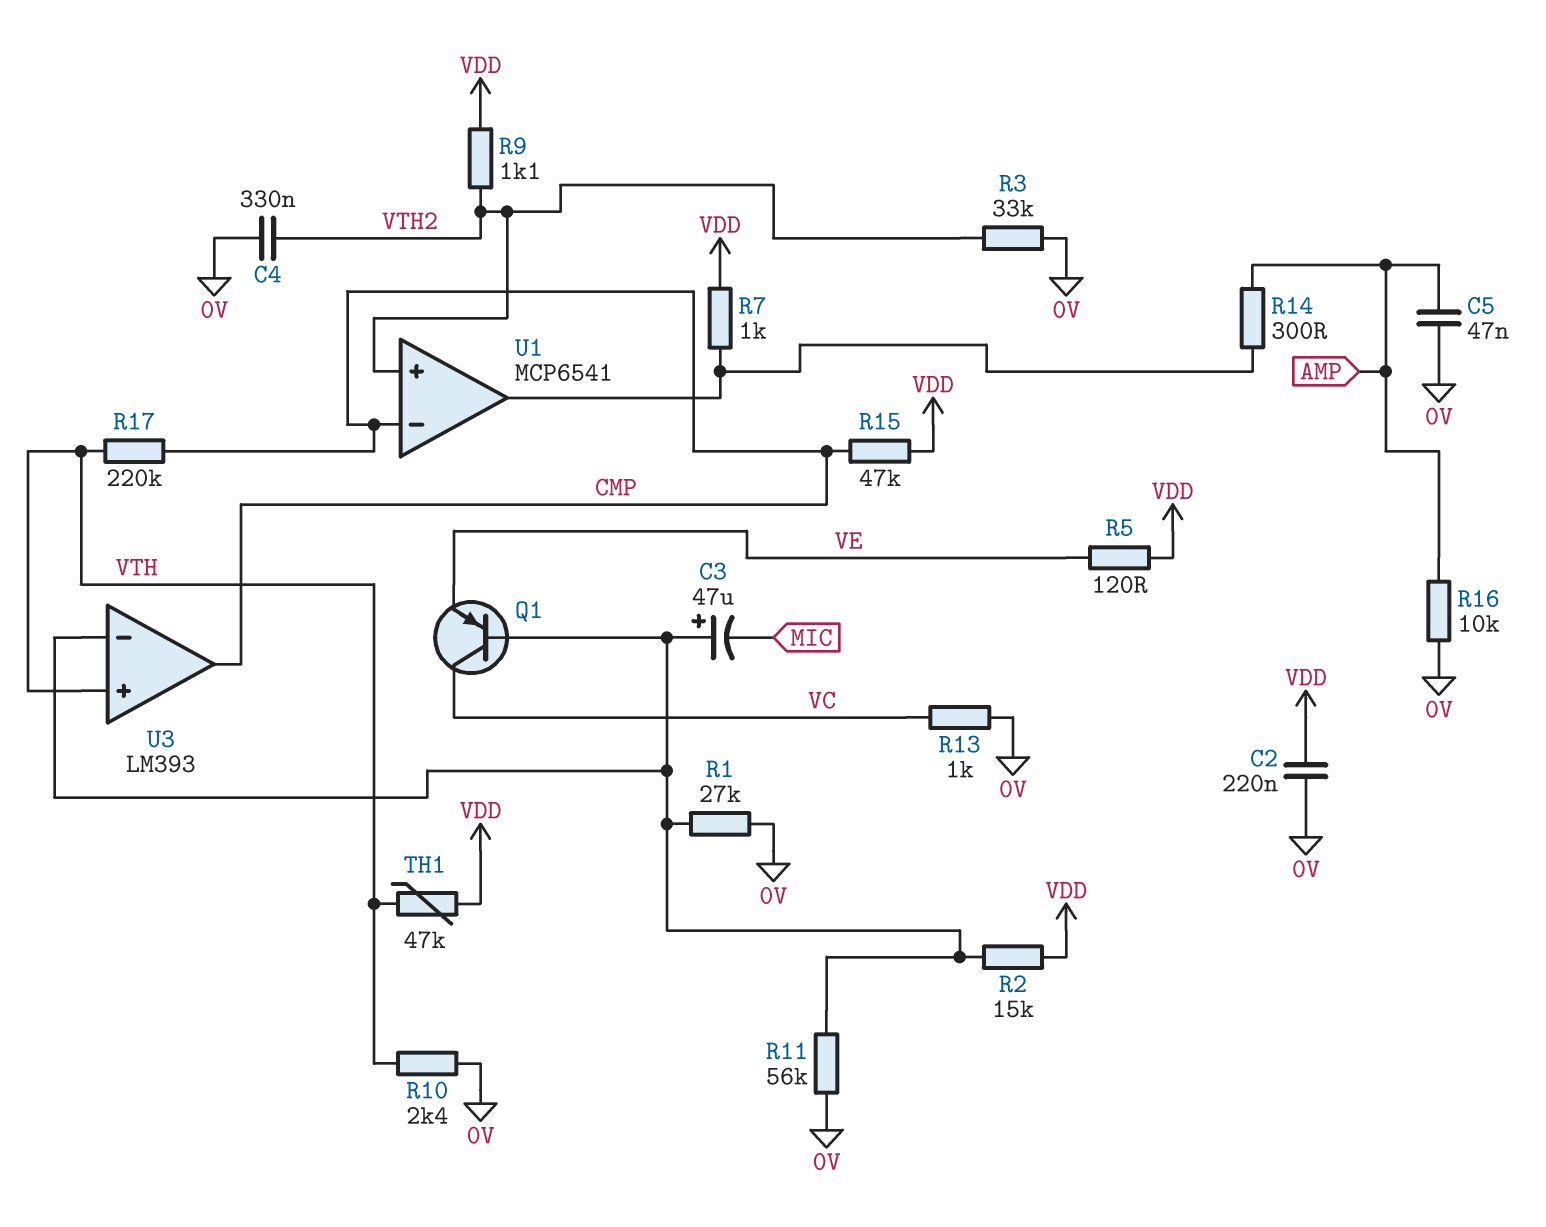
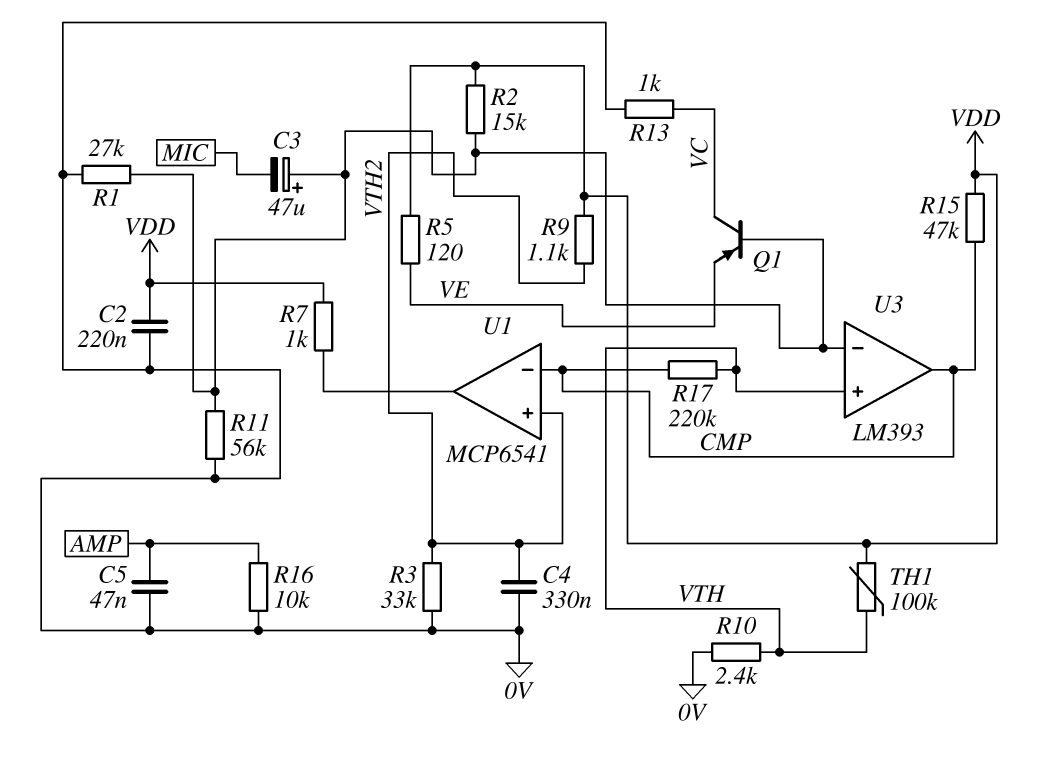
R14: 300 (AMP, U1/out) -> none
TH1: 47k (VDD, VTH) -> 100k (VDD, VTH)

